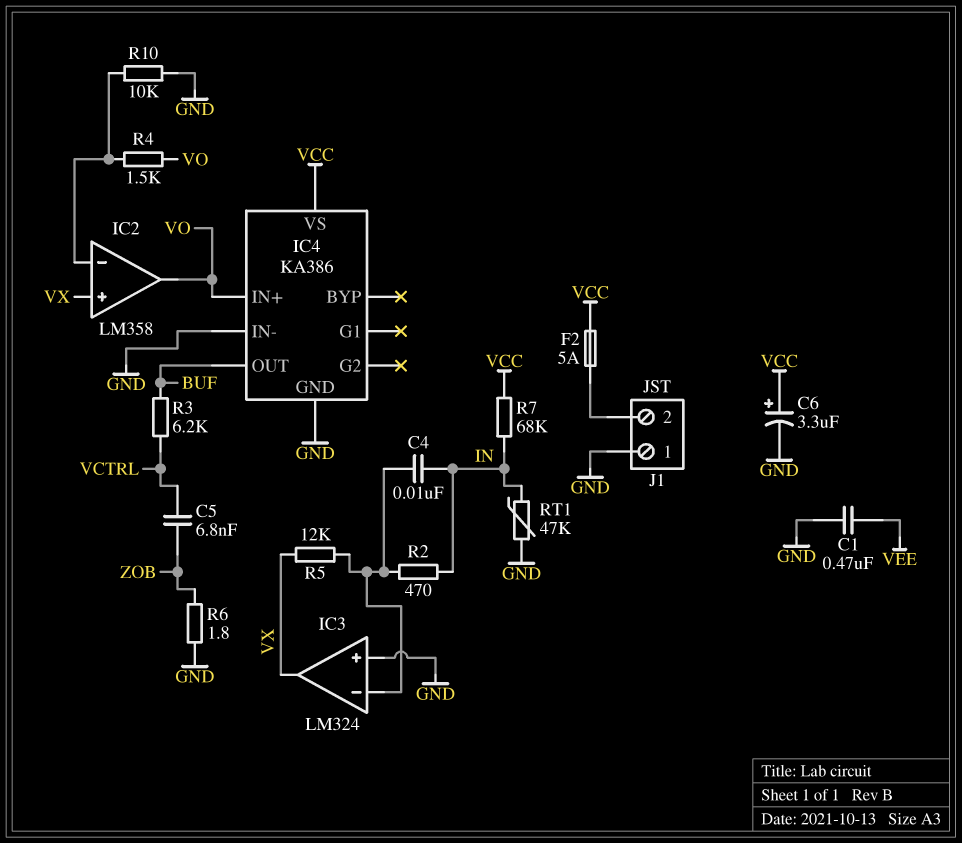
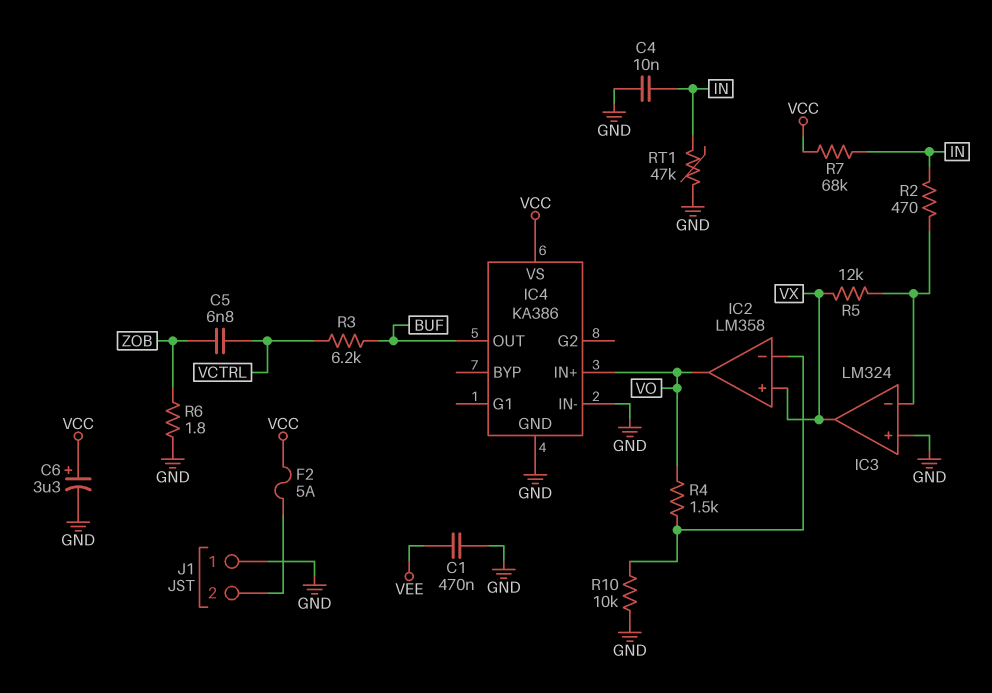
C4: 10nF (IC3/in-, IN) -> 10nF (GND, IN)

